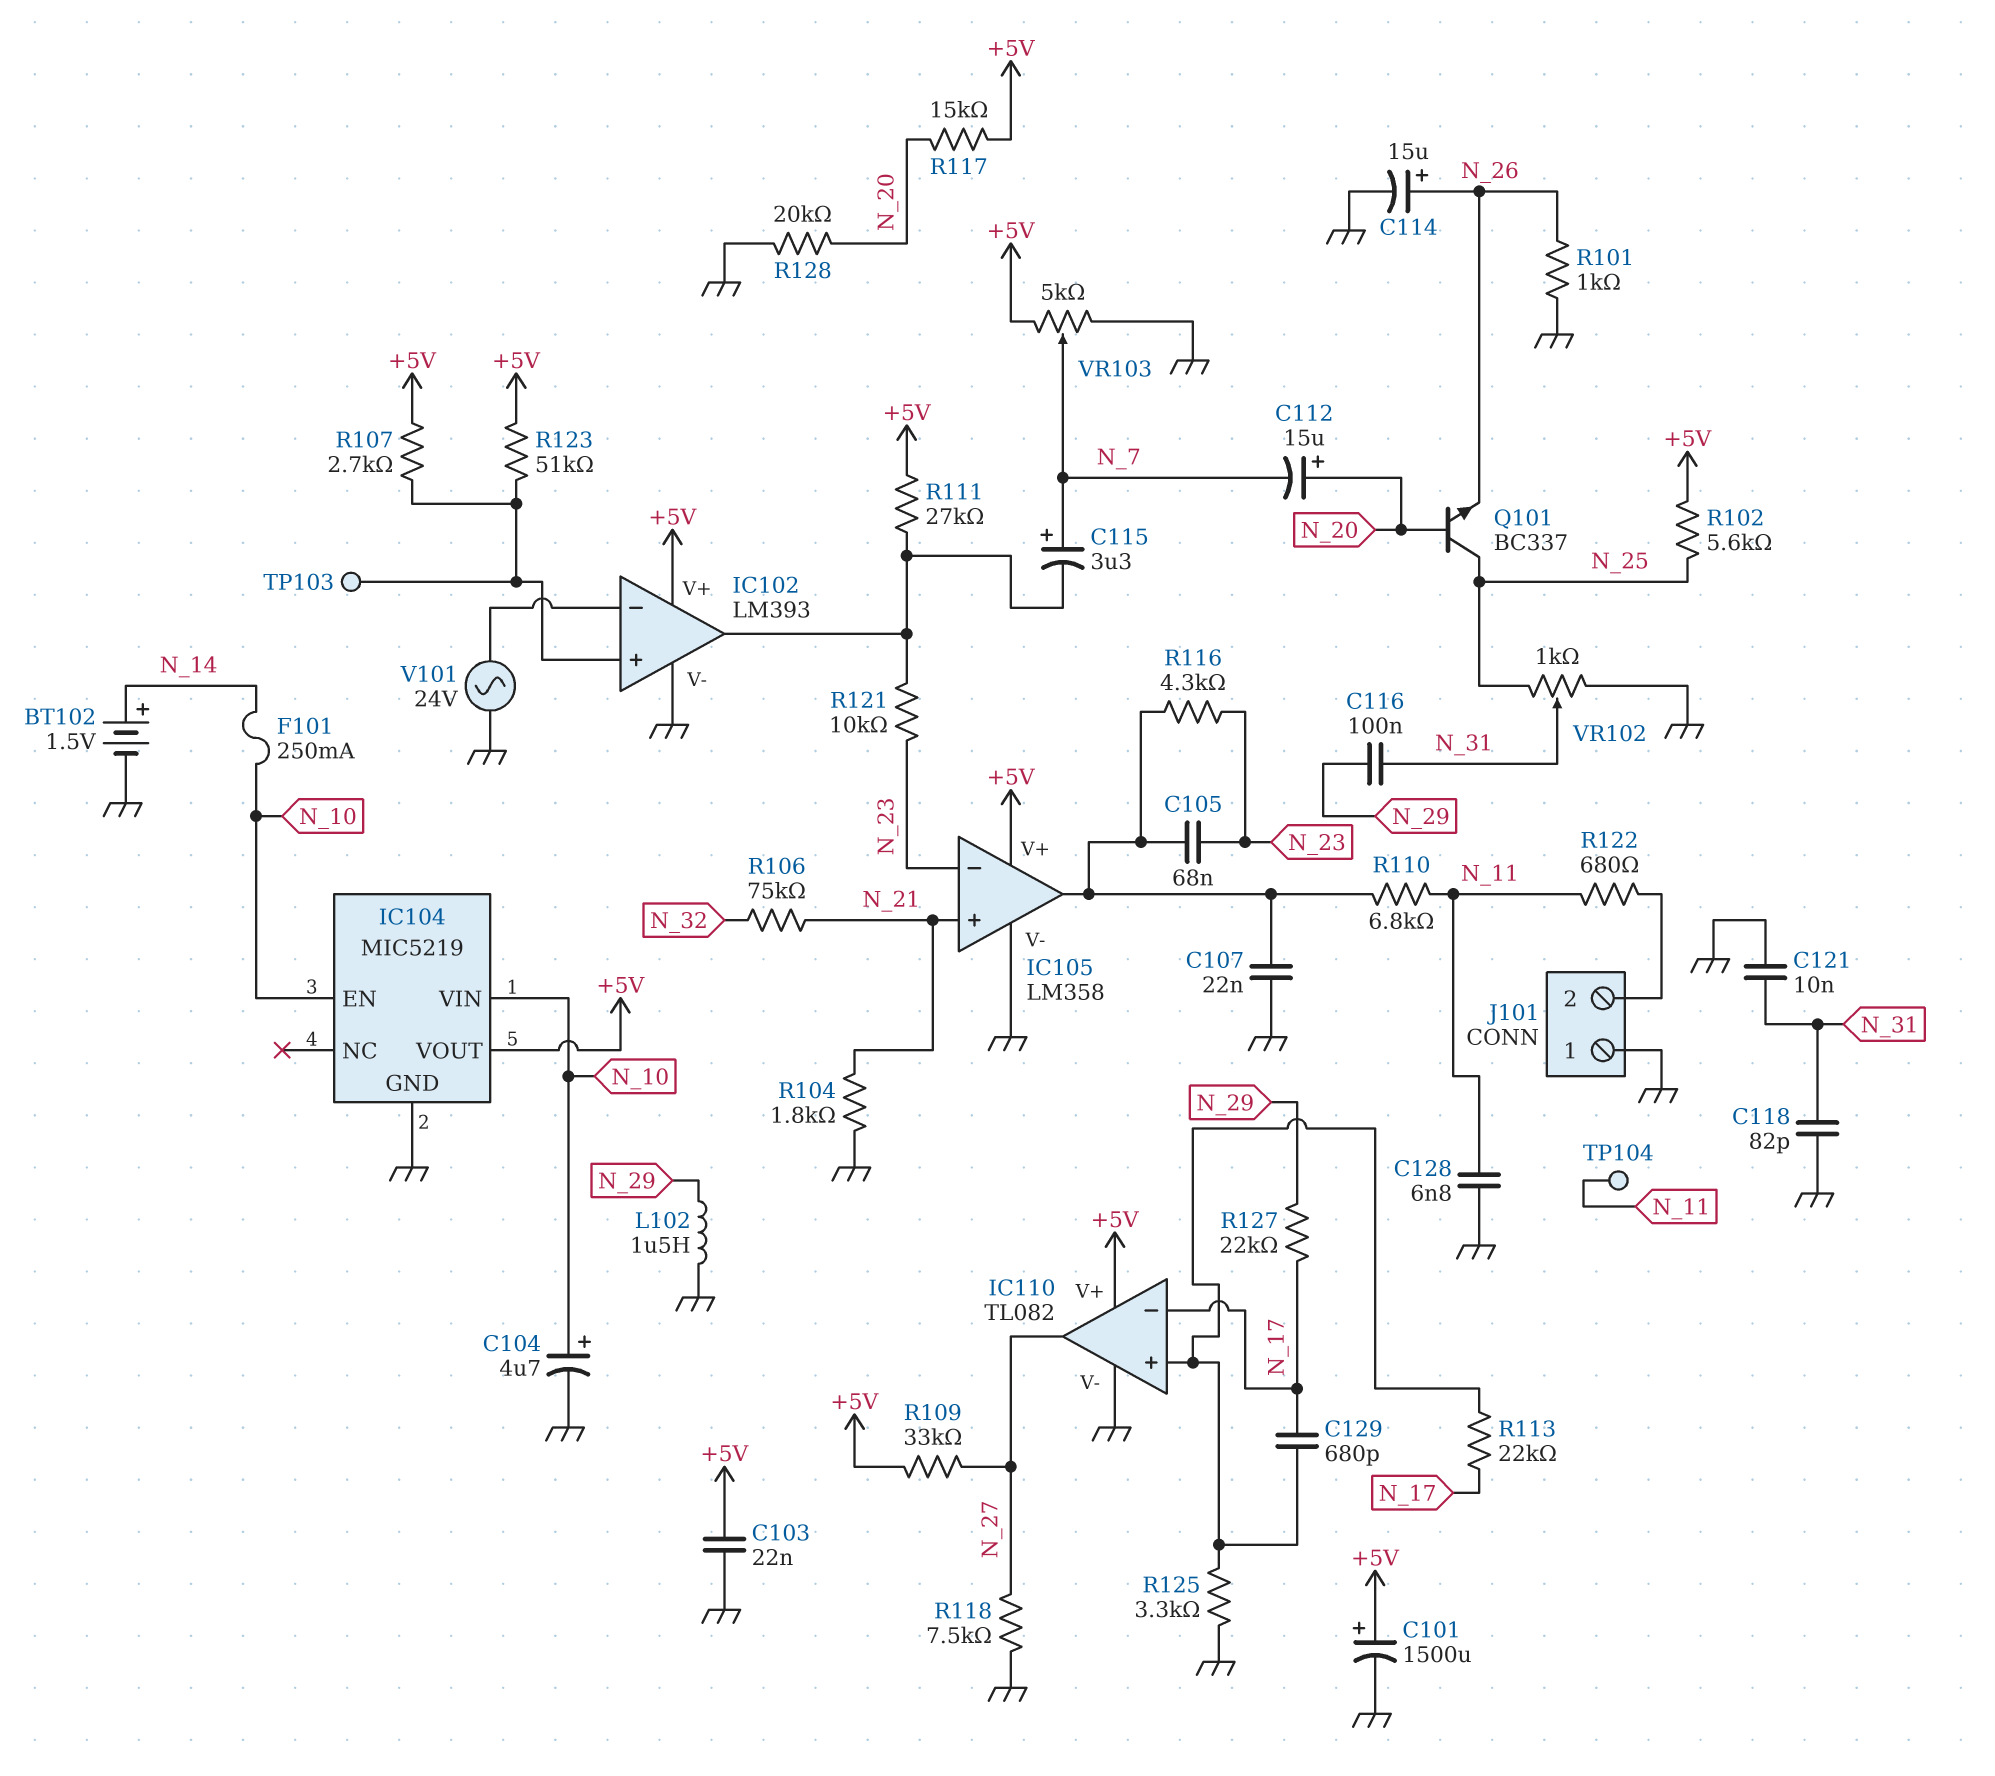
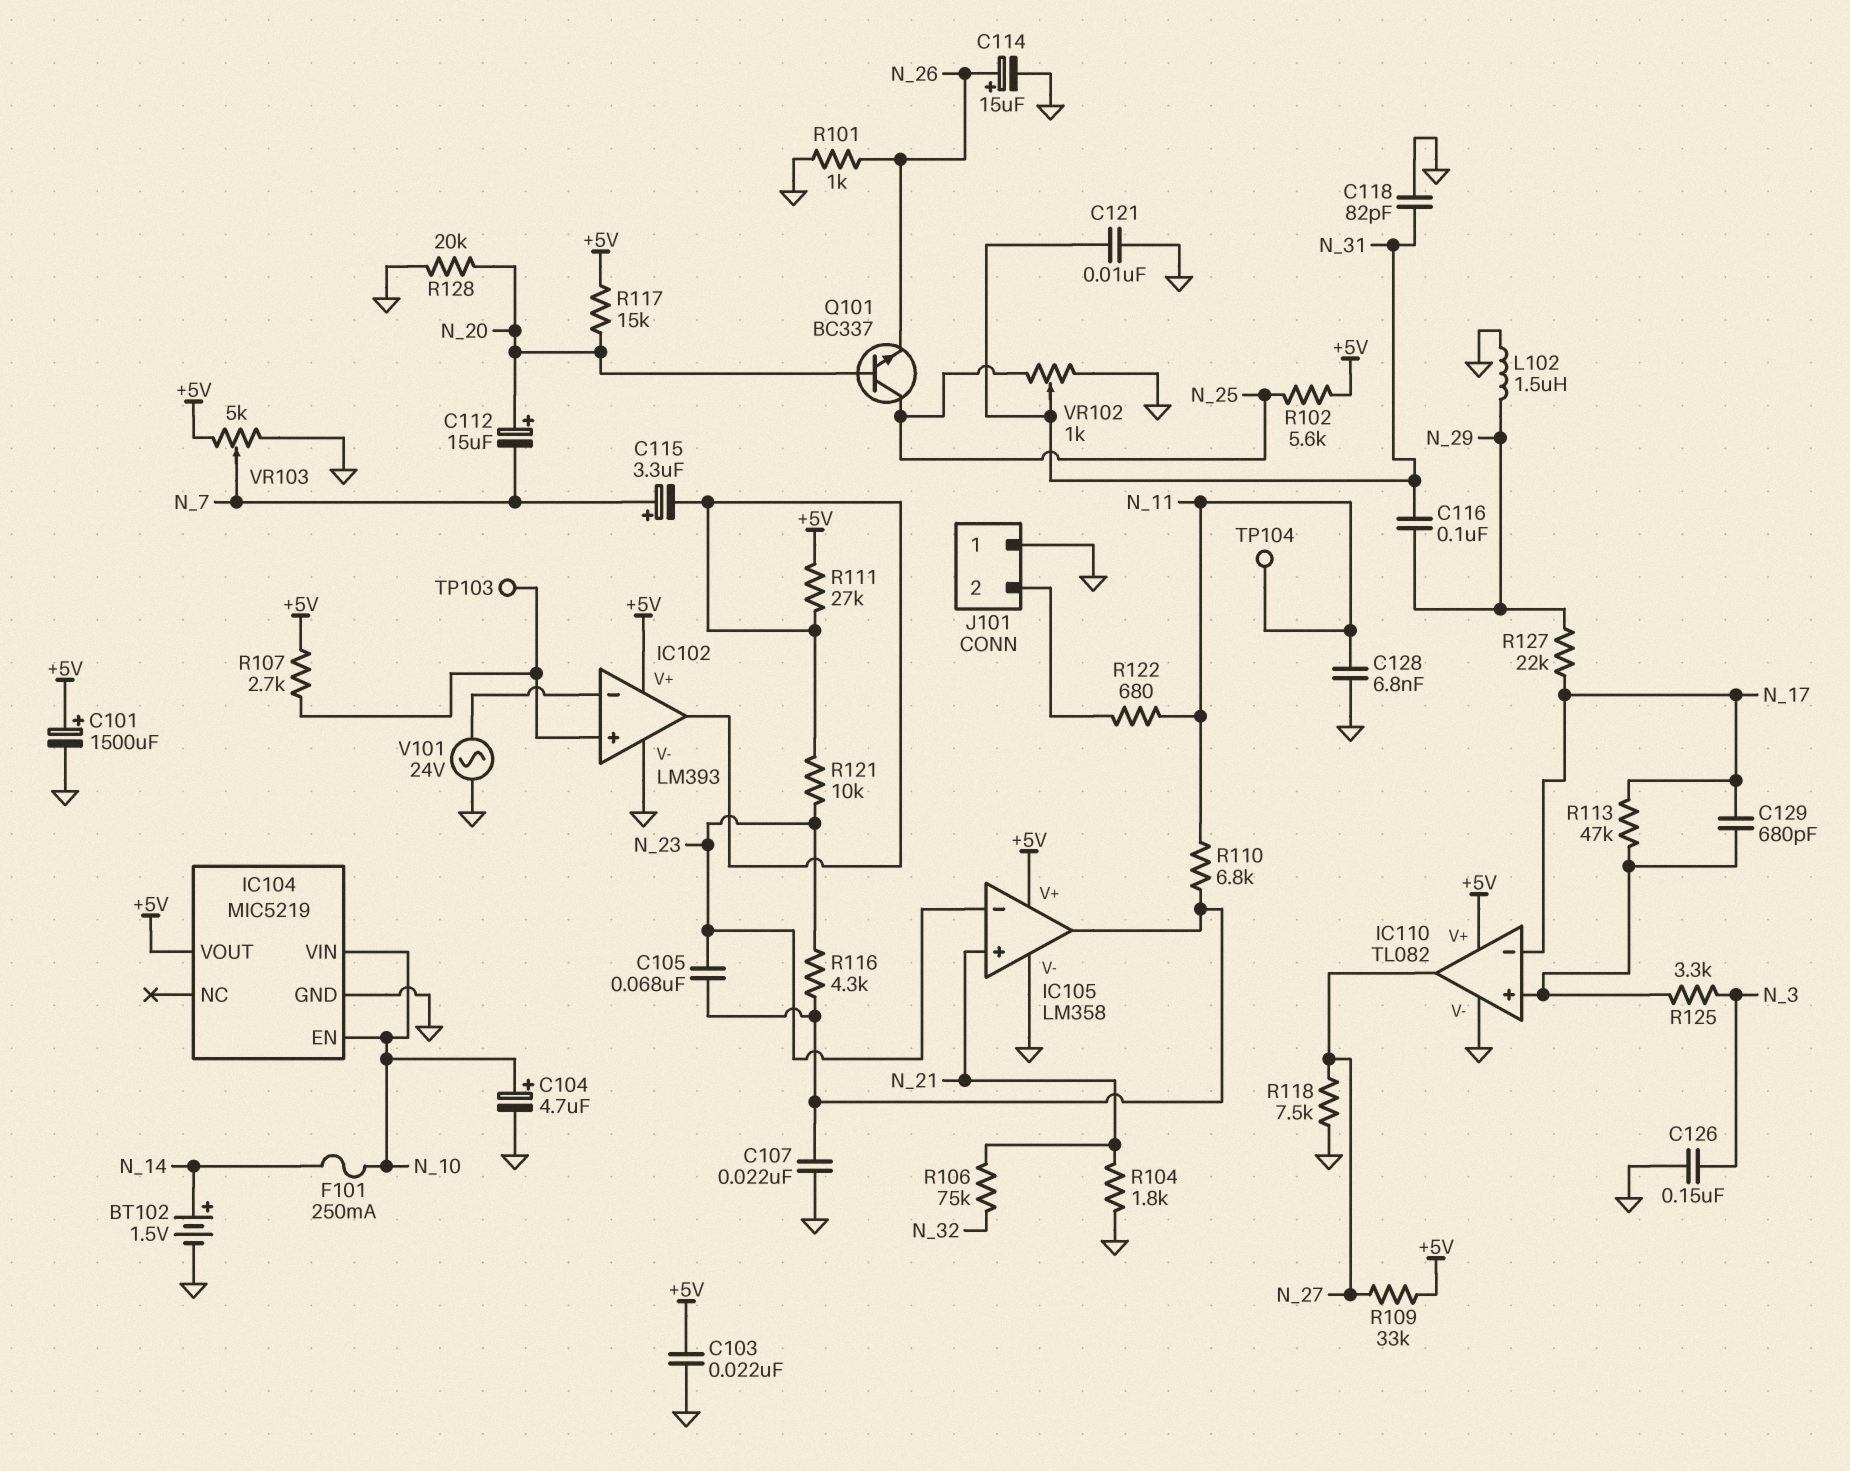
C126: none -> 150nF (GND, N_3)
R113: 22k (IC110/in+, N_17) -> 47k (IC110/in+, N_17)
R123: 51k (+5V, IC102/in+) -> none
R125: 3.3k (GND, IC110/in+) -> 3.3k (IC110/in+, N_3)

